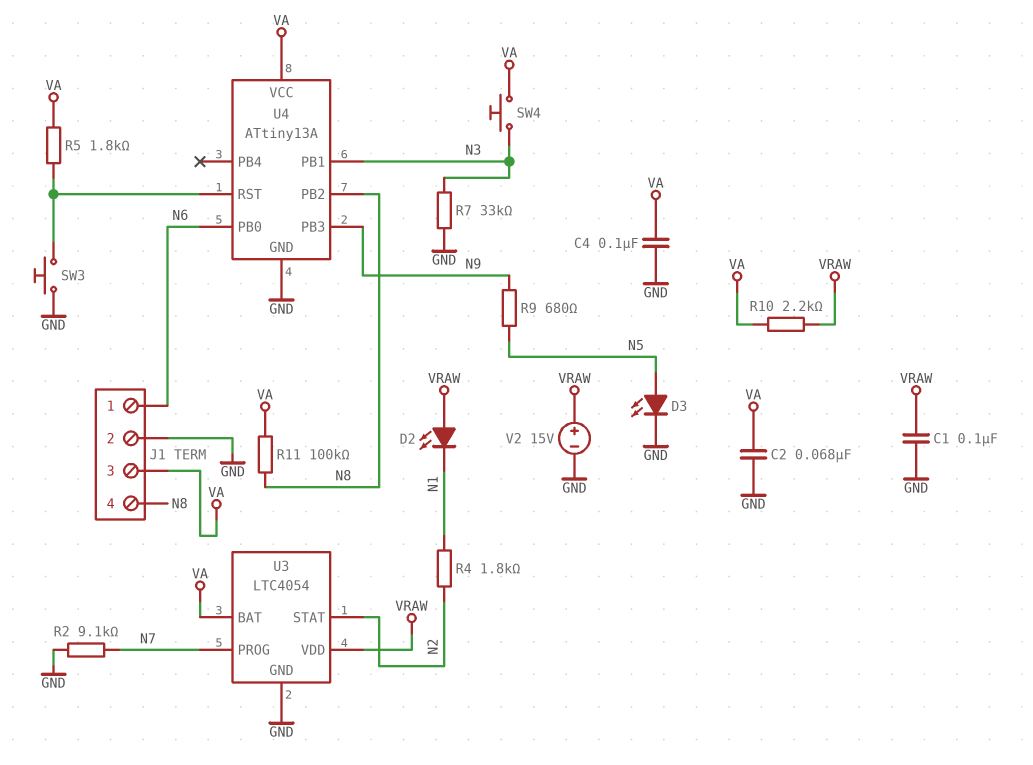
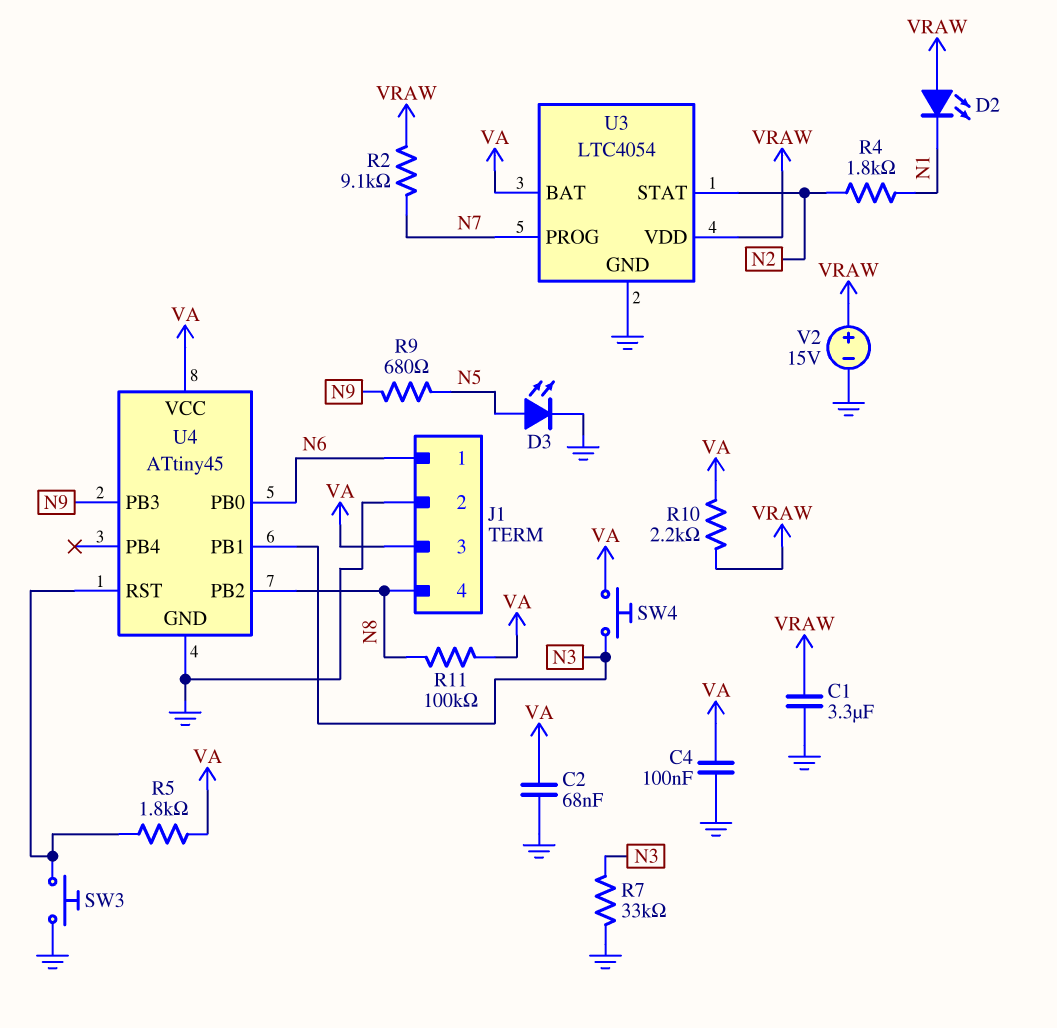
C1: 100nF (GND, VRAW) -> 3.3uF (GND, VRAW)
R2: 9.1k (GND, N7) -> 9.1k (N7, VRAW)
U4: ATtiny13A -> ATtiny45

